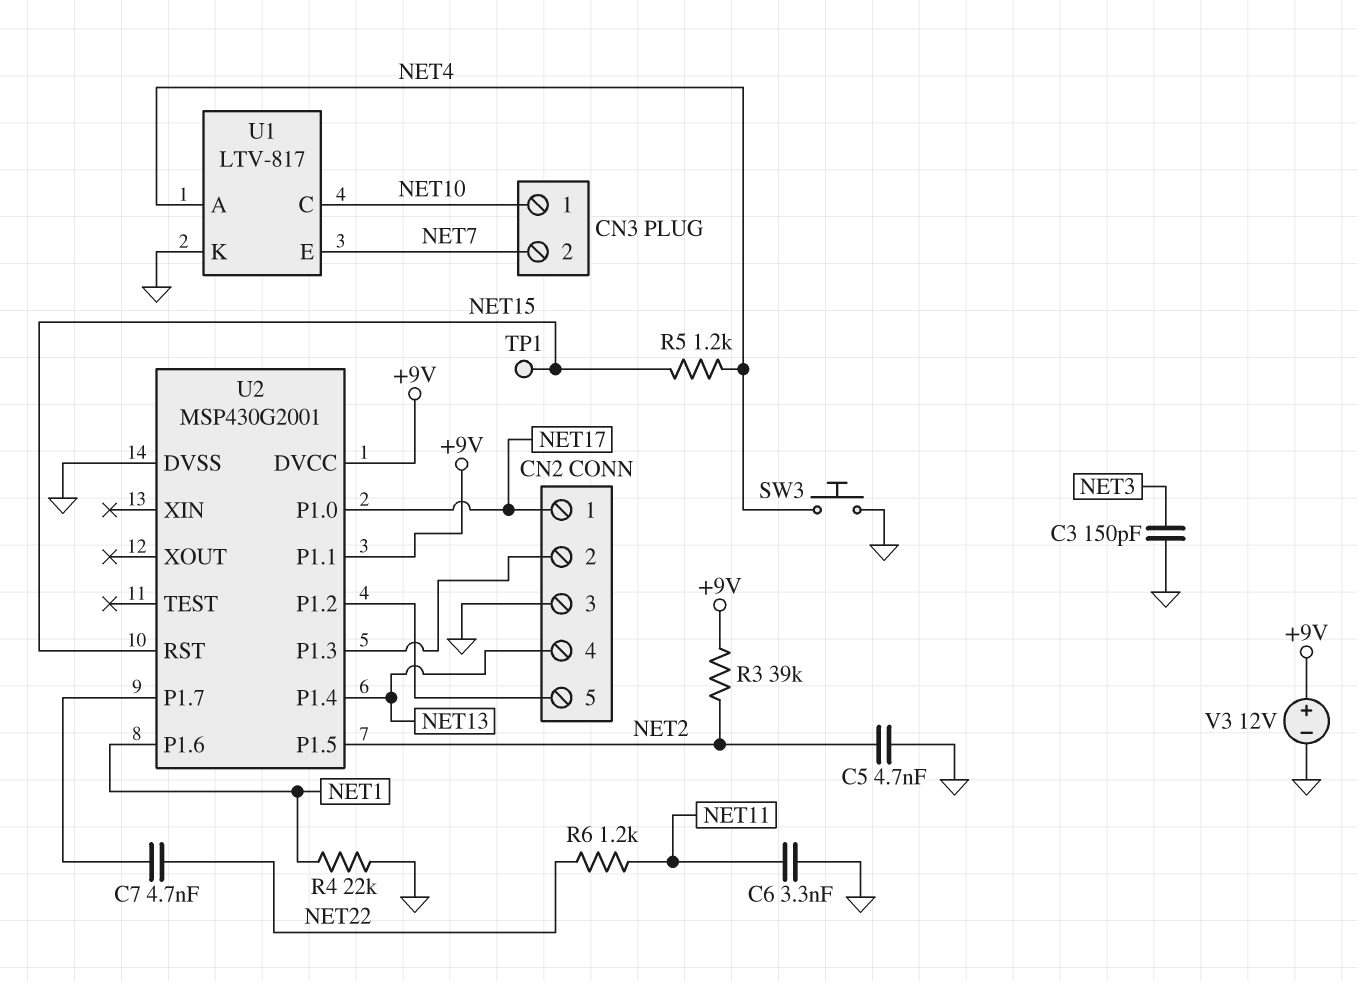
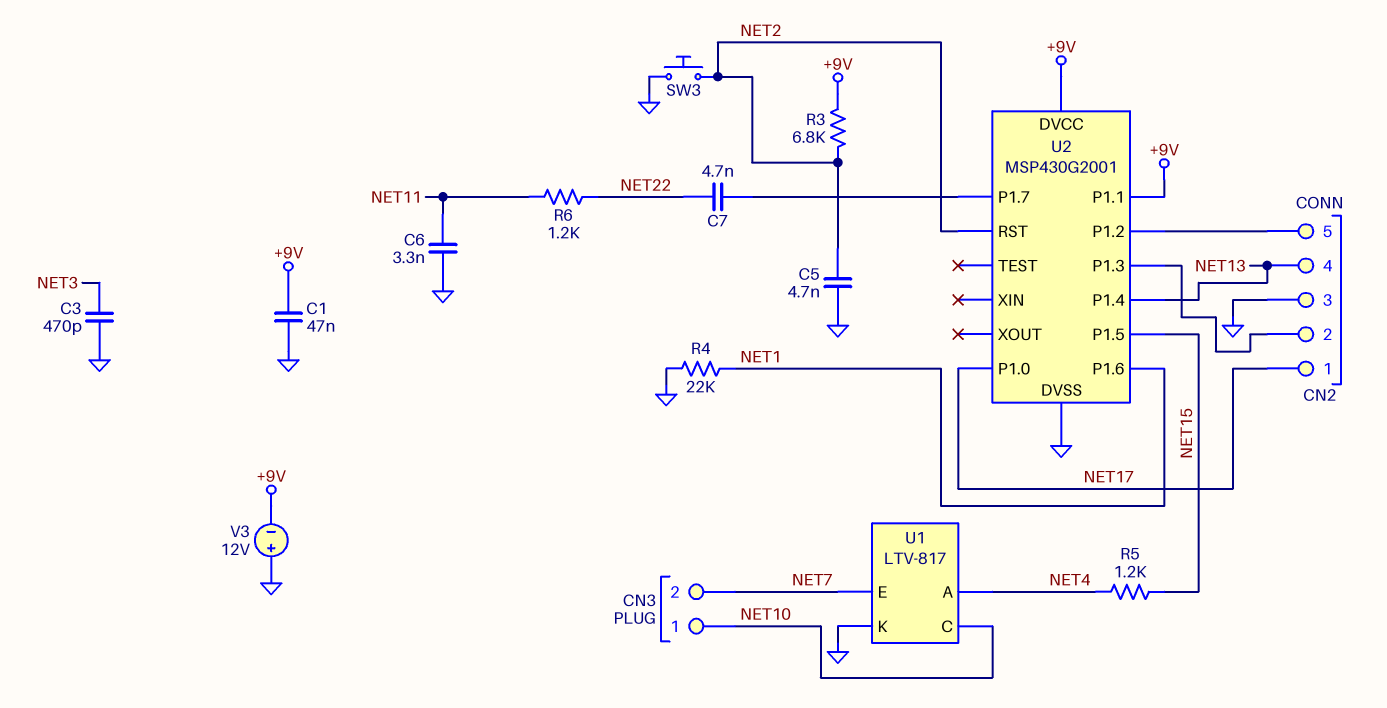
C1: none -> 47nF (+9V, GND)
C3: 150pF (GND, NET3) -> 470pF (GND, NET3)
R3: 39k (+9V, NET2) -> 6.8k (+9V, NET2)
SW3: button (GND, NET4) -> button (GND, NET2)
TP1: test point (NET15) -> none
U2 pin P1.5: NET2 -> NET15
U2 pin RST: NET15 -> NET2
V3: 12V (plus +9V, minus GND) -> 12V (plus GND, minus +9V)

